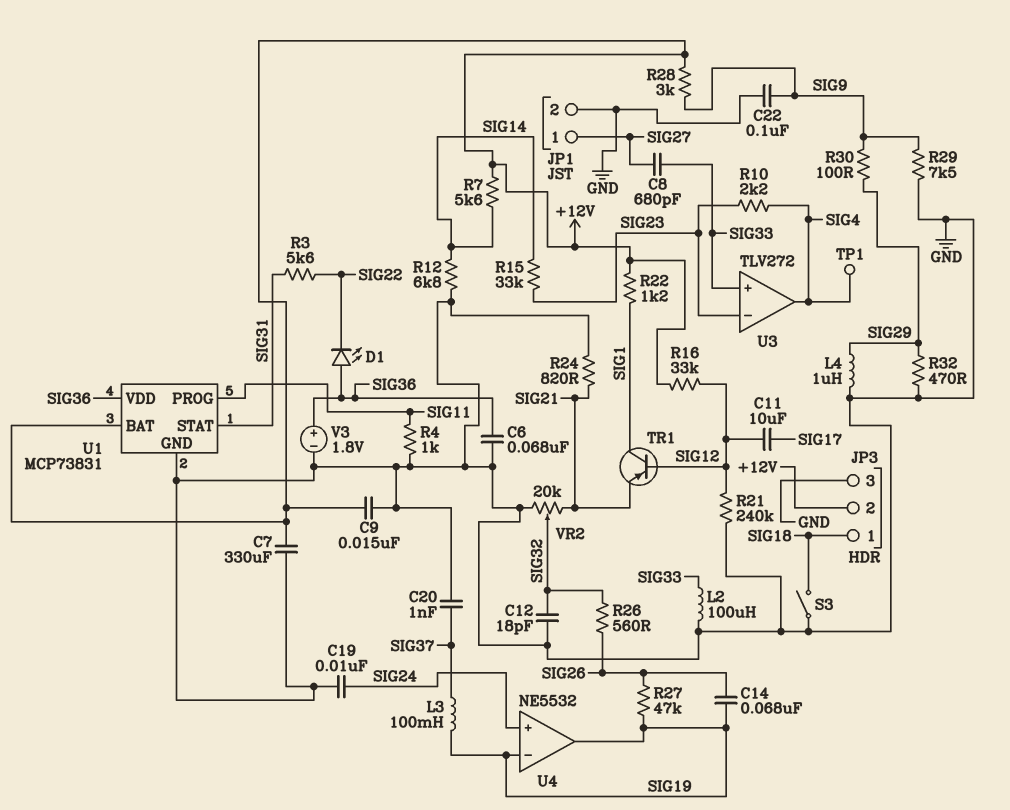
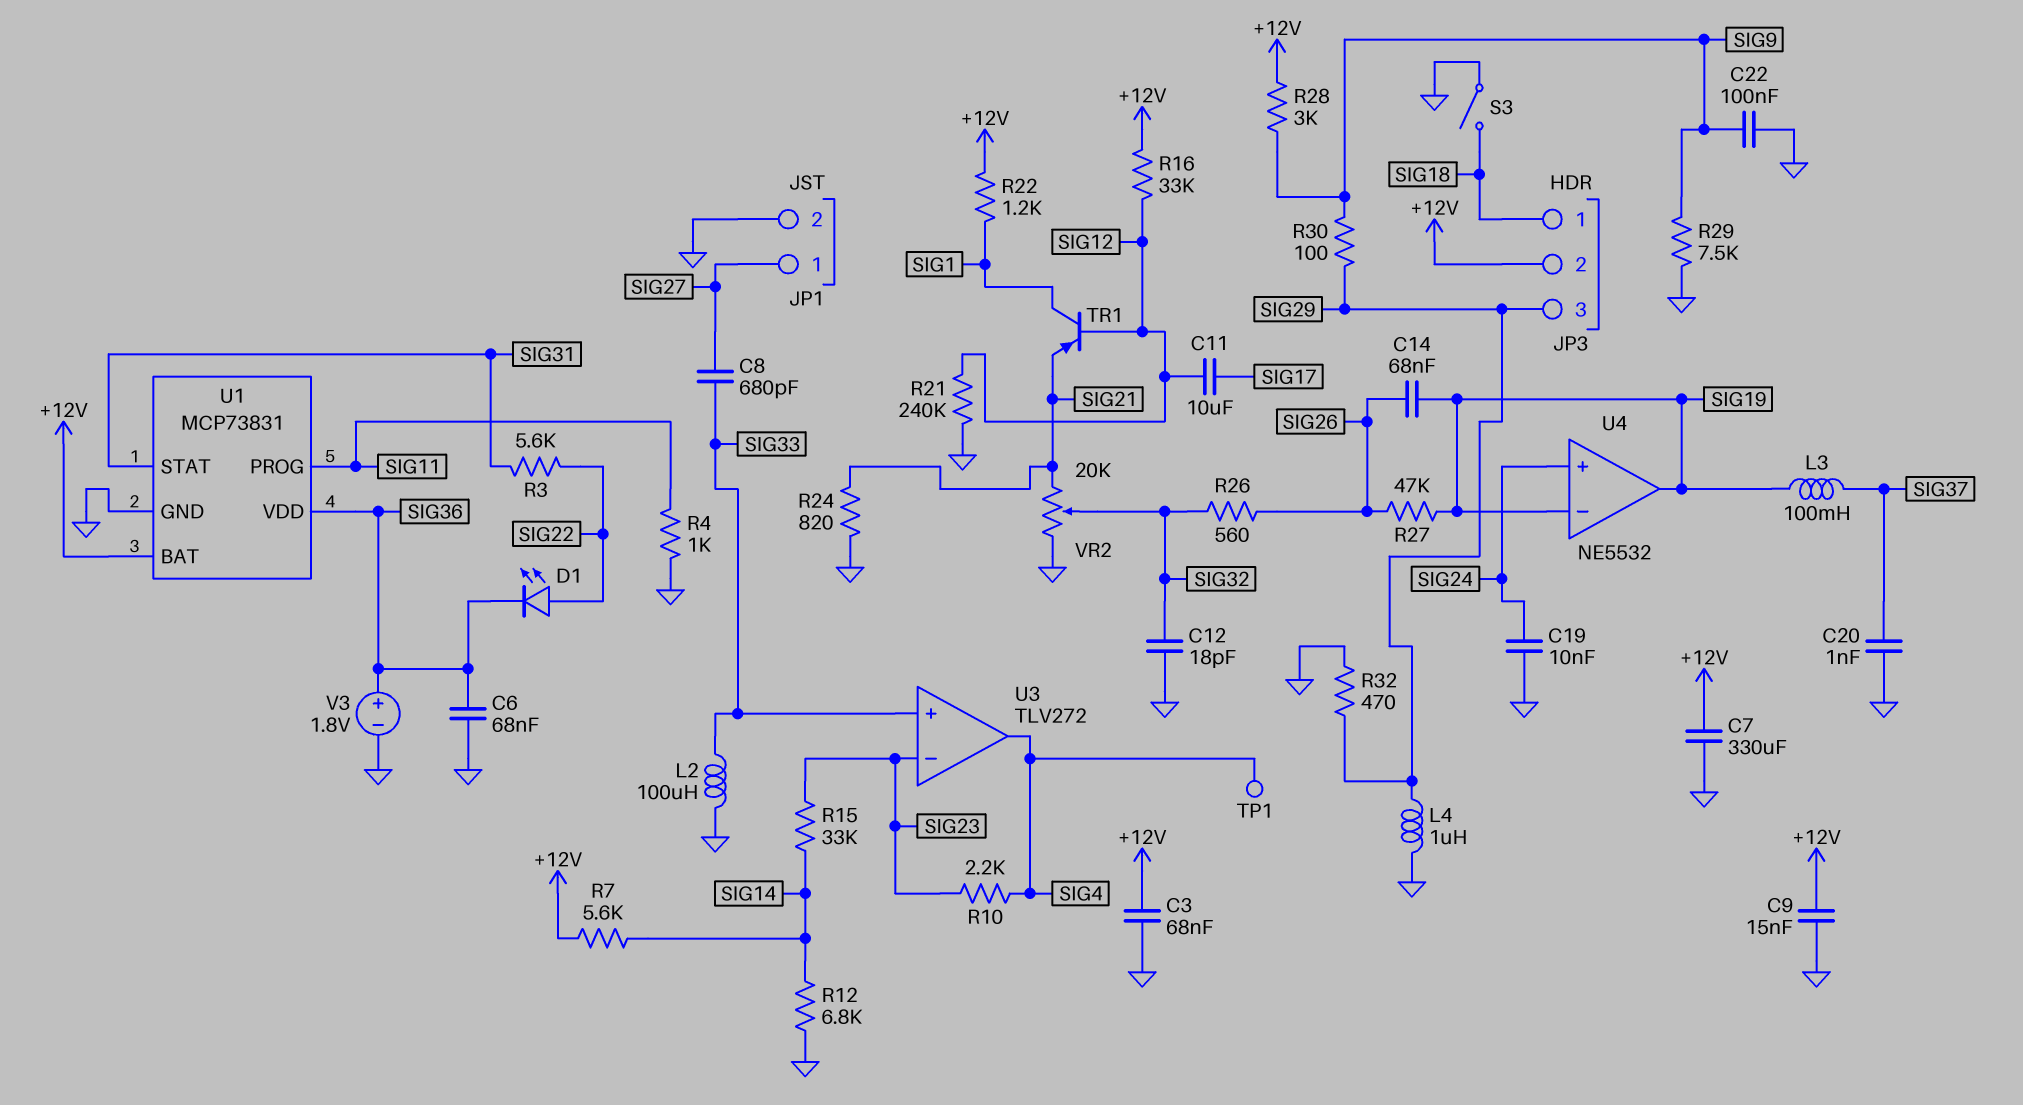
C3: none -> 68nF (+12V, GND)
D1: LED (A SIG36, K SIG22) -> LED (A SIG22, K SIG36)
JP3 pin 3: GND -> SIG29

